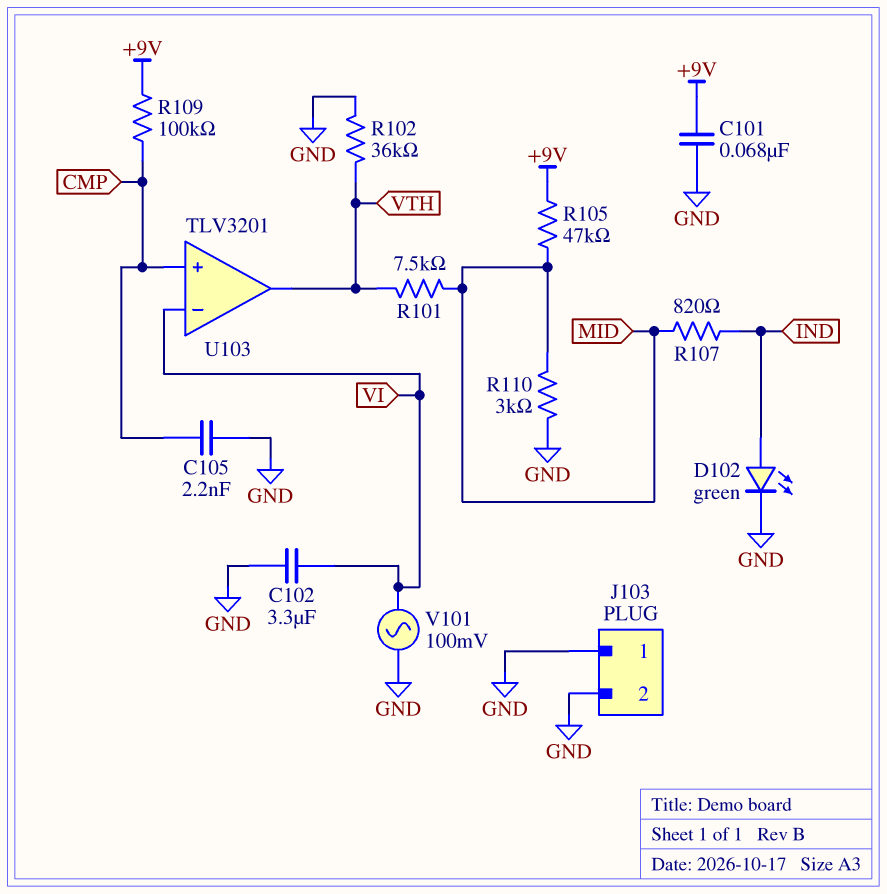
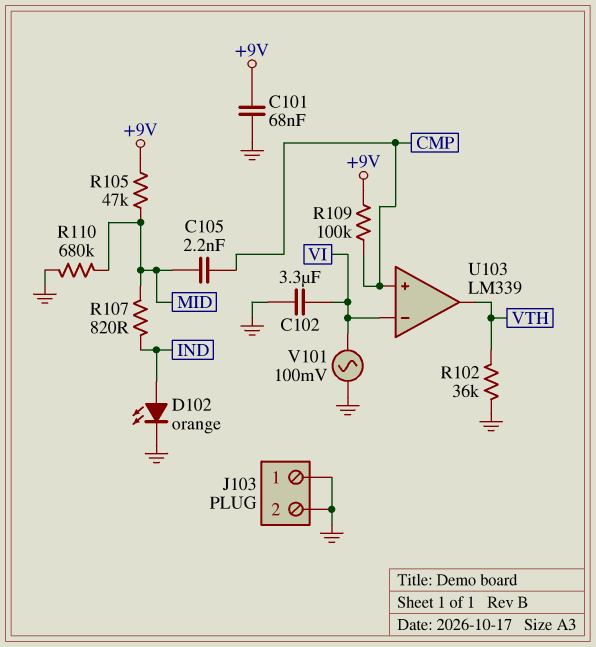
C105: 2.2nF (CMP, GND) -> 2.2nF (CMP, MID)
D102: LED green (A IND, K GND) -> LED orange (A IND, K GND)
R101: 7.5k (MID, VTH) -> none
R110: 3k (GND, MID) -> 680k (GND, MID)
U103: TLV3201 -> LM339

